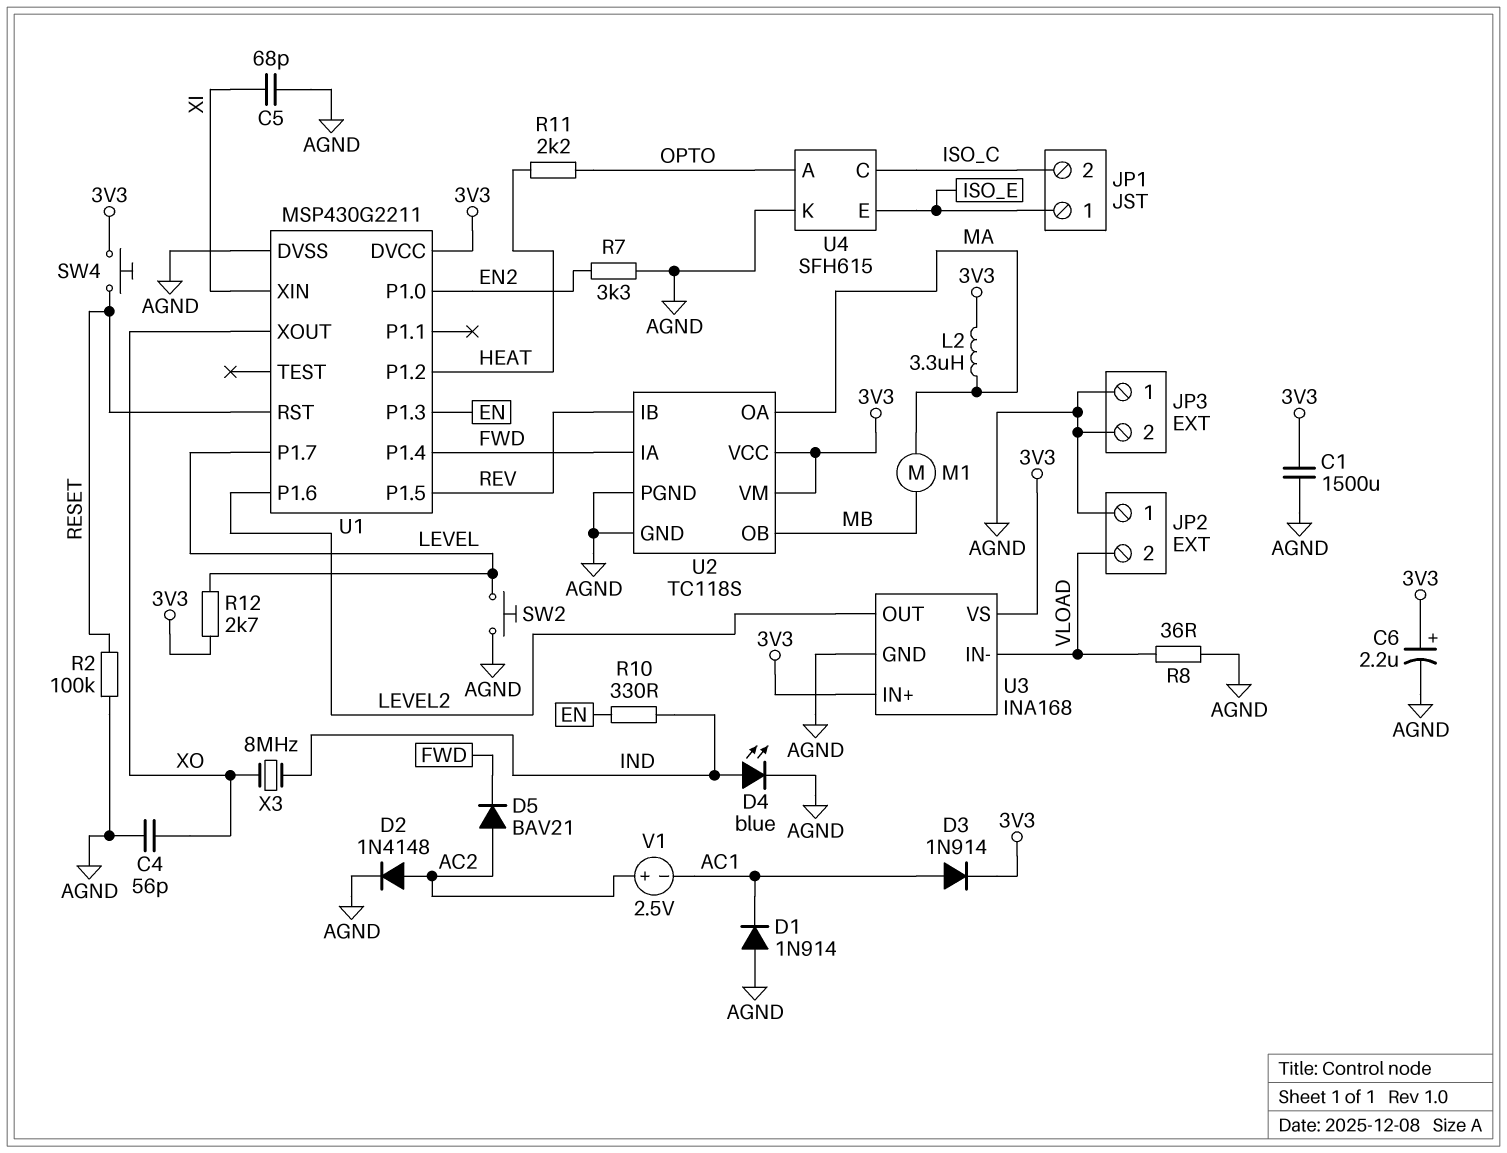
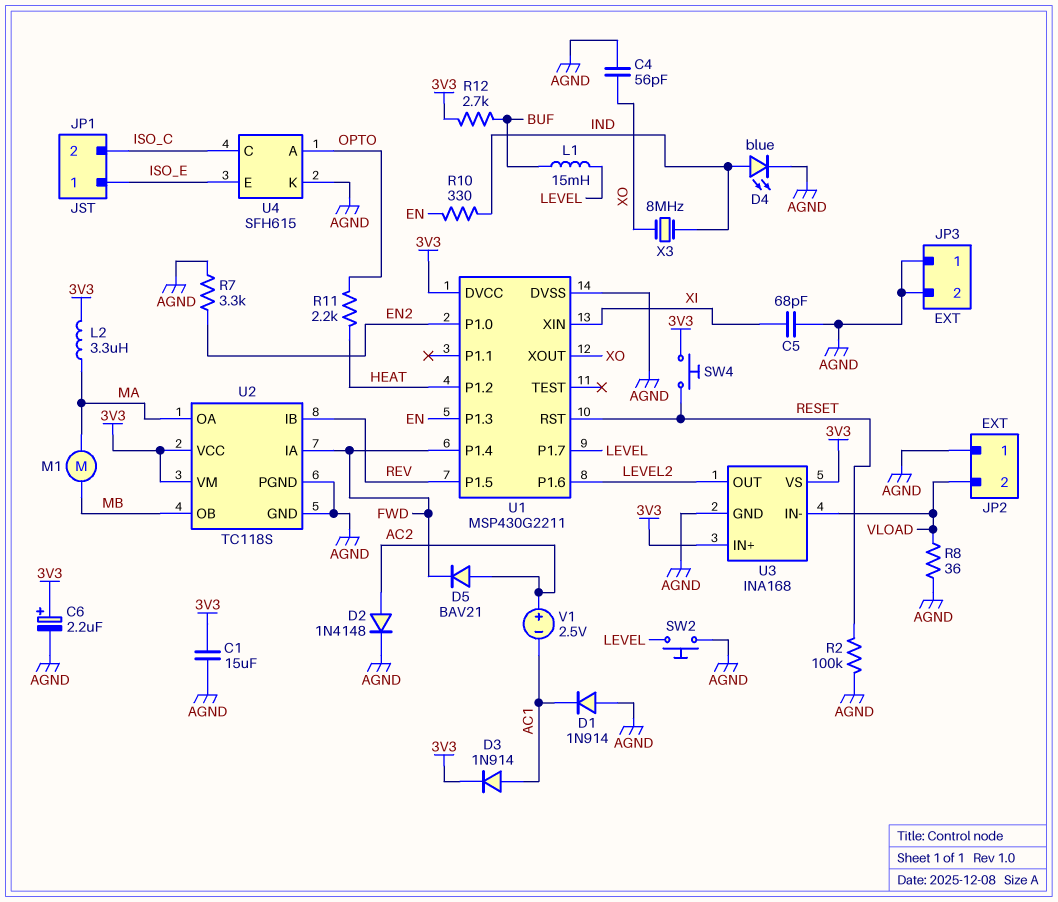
C1: 1500uF (3V3, AGND) -> 15uF (3V3, AGND)
L1: none -> 15mH (BUF, LEVEL)
R12: 2.7k (3V3, LEVEL) -> 2.7k (3V3, BUF)

